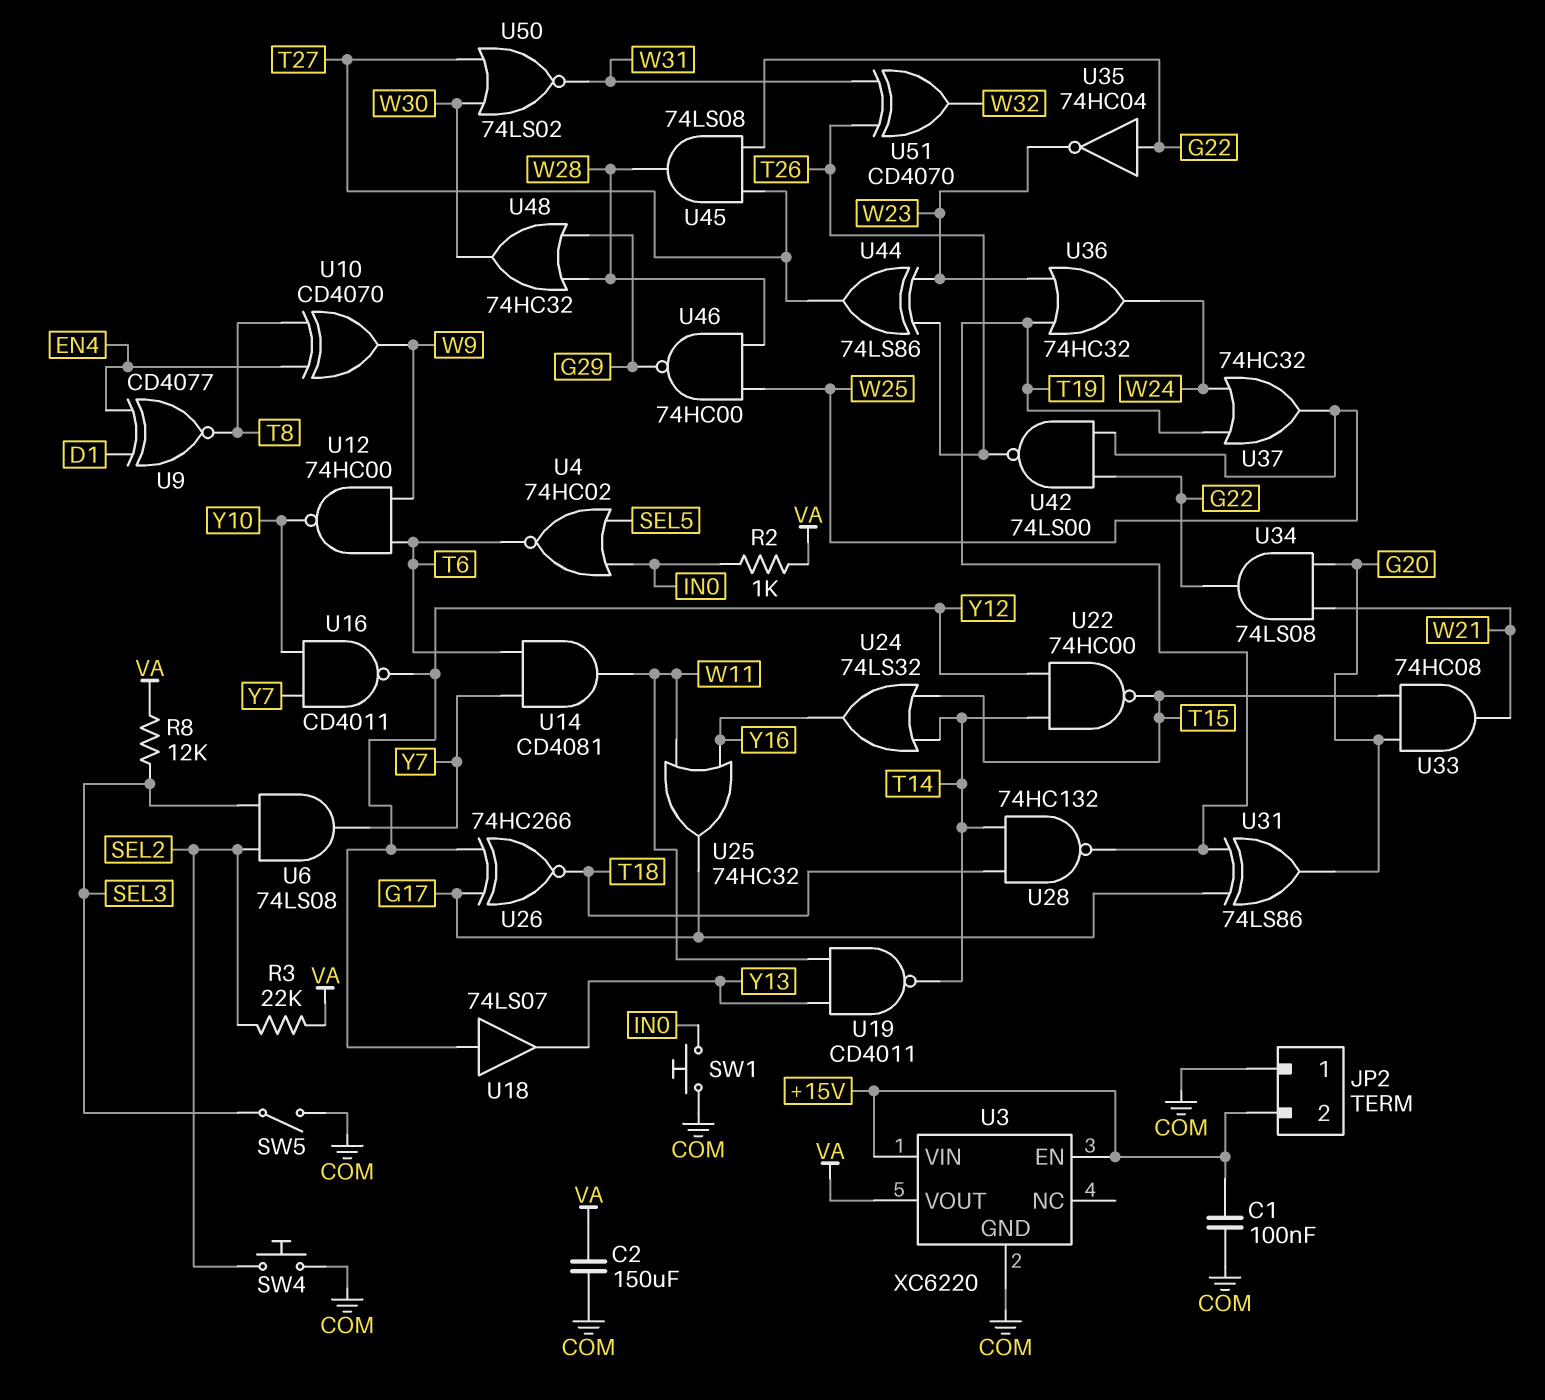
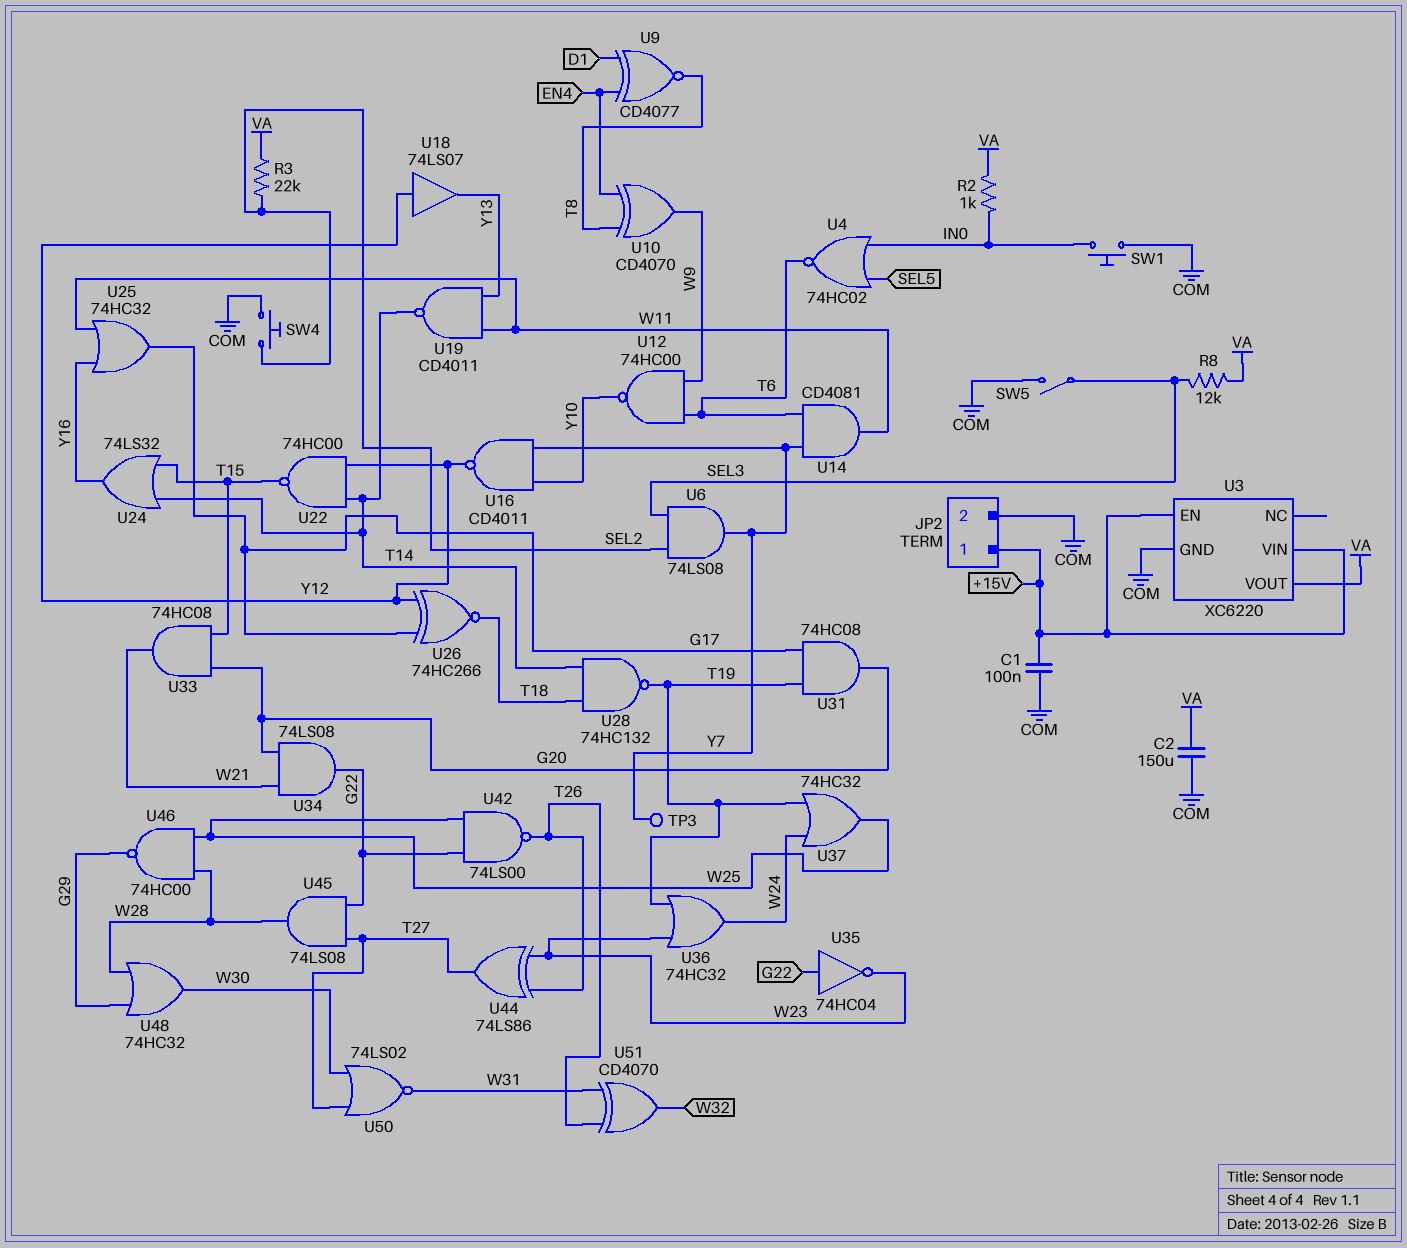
JP2 pin 1: COM -> +15V
JP2 pin 2: +15V -> COM
TP3: none -> test point (Y7)
U31: XOR 74LS86 (in G17, in T19, out G20) -> AND 74HC08 (in G17, in T19, out G20)

